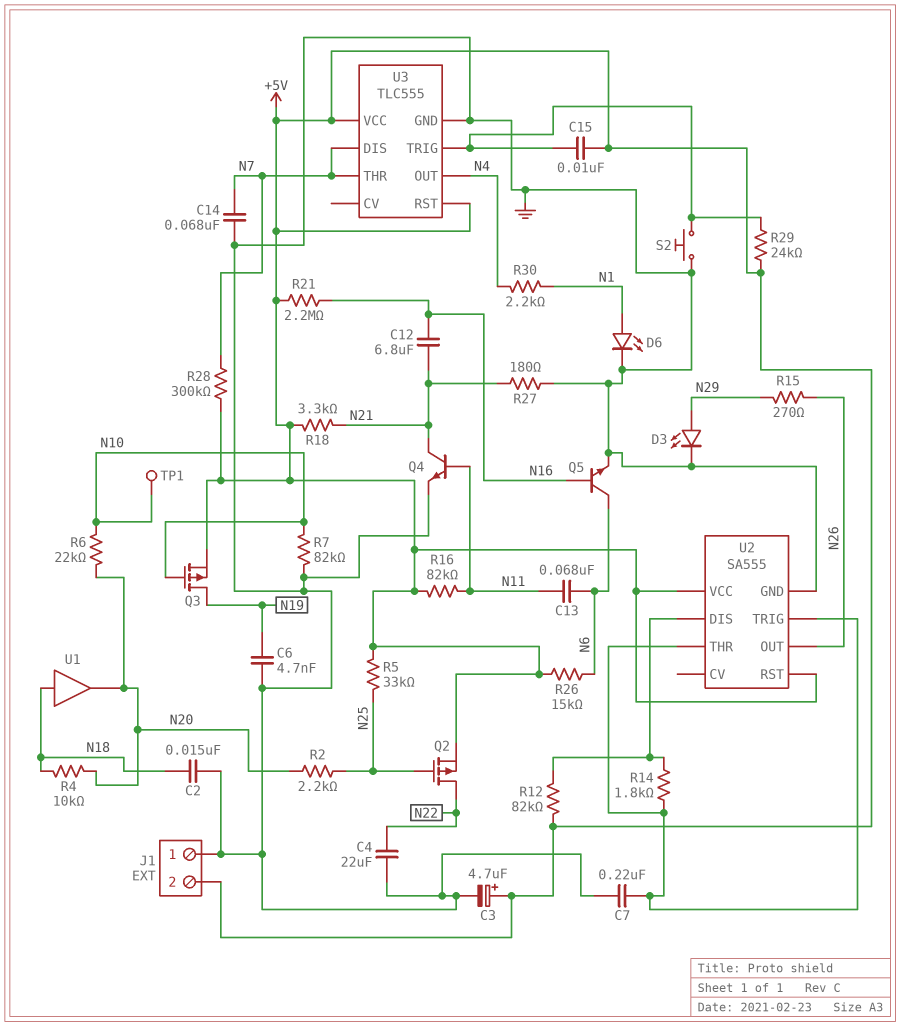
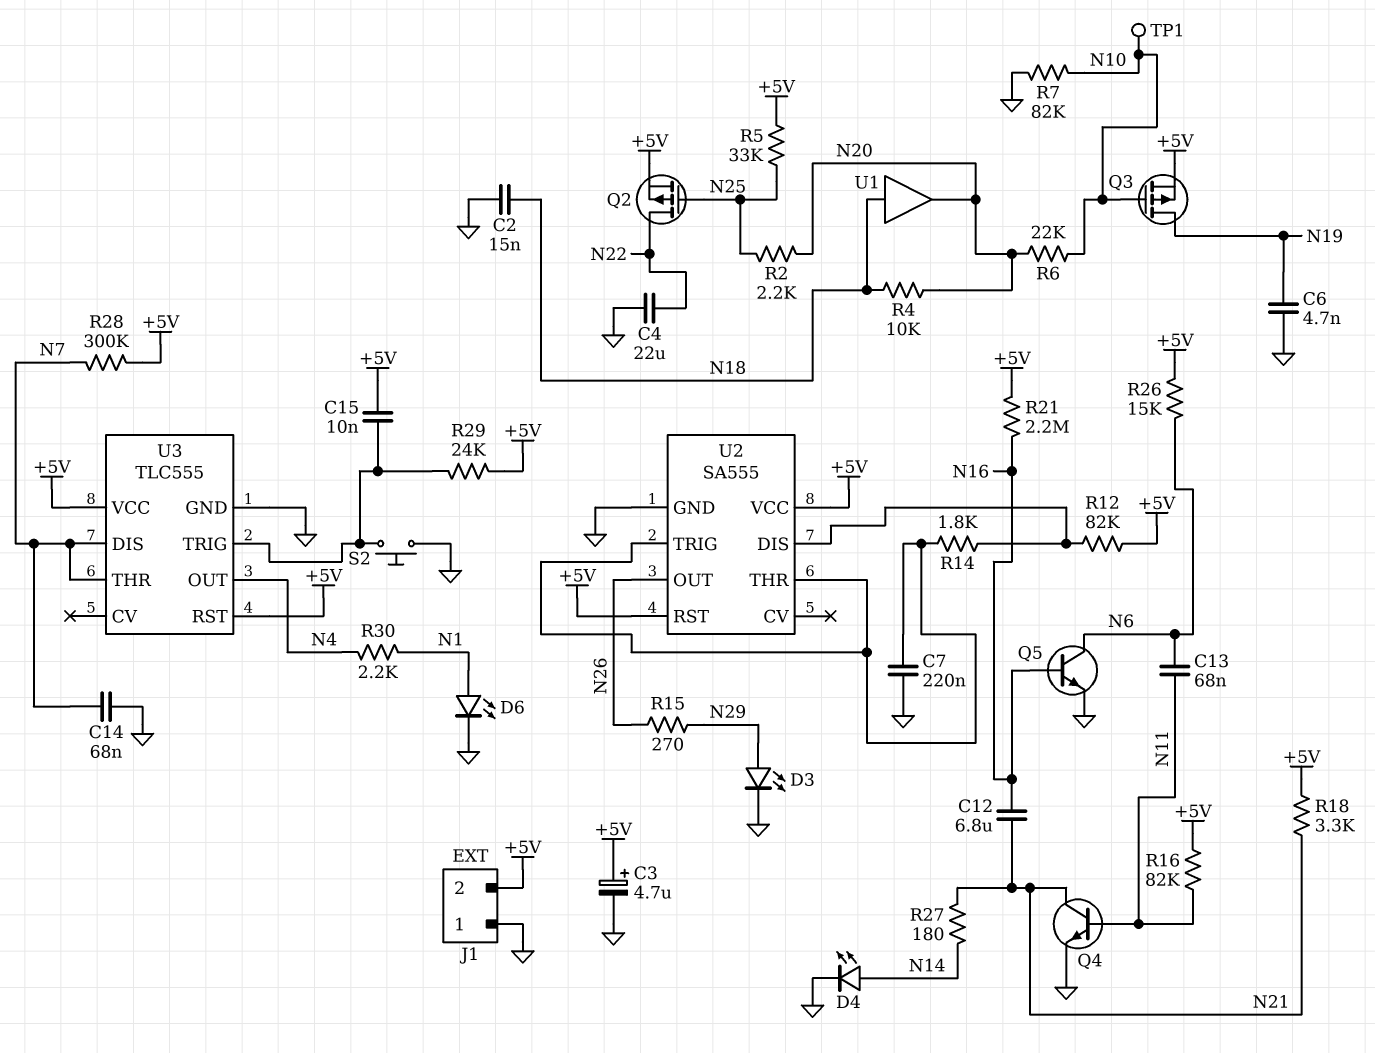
D4: none -> LED (A N14, K GND)
R27: 180 (GND, N21) -> 180 (N14, N21)

